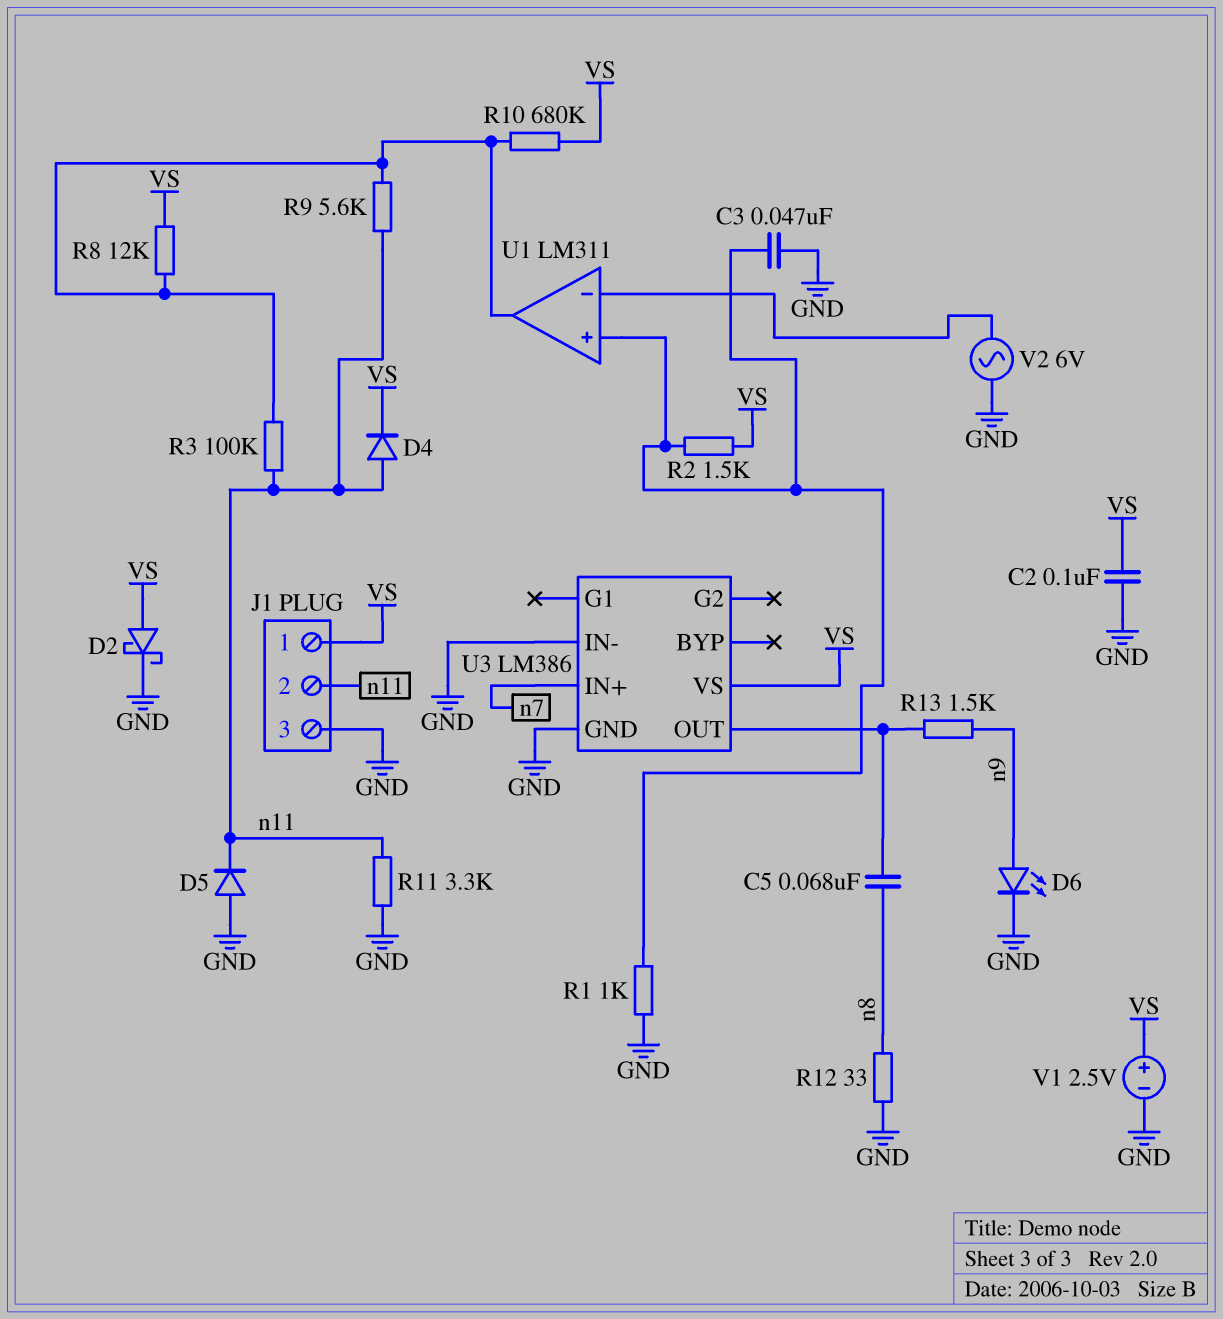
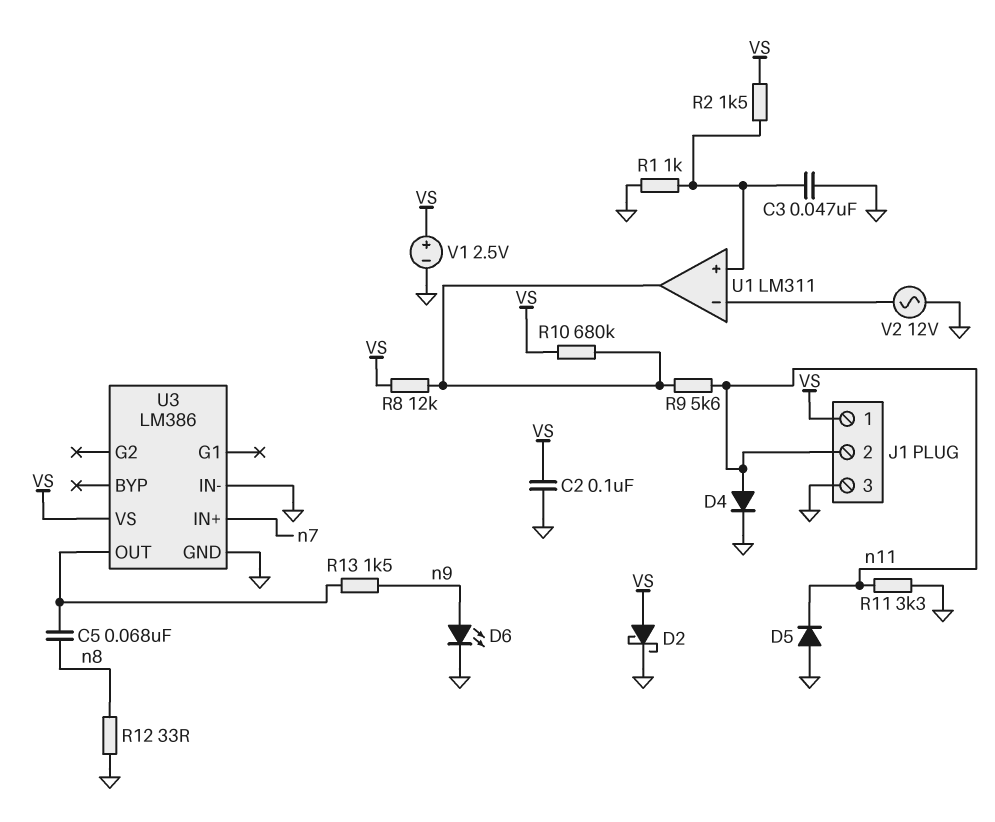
D4: diode (A n11, K VS) -> diode (A n11, K GND)
R3: 100k (U1/out, n11) -> none
V2: AC 6V (GND, U1/in-) -> AC 12V (GND, U1/in-)

